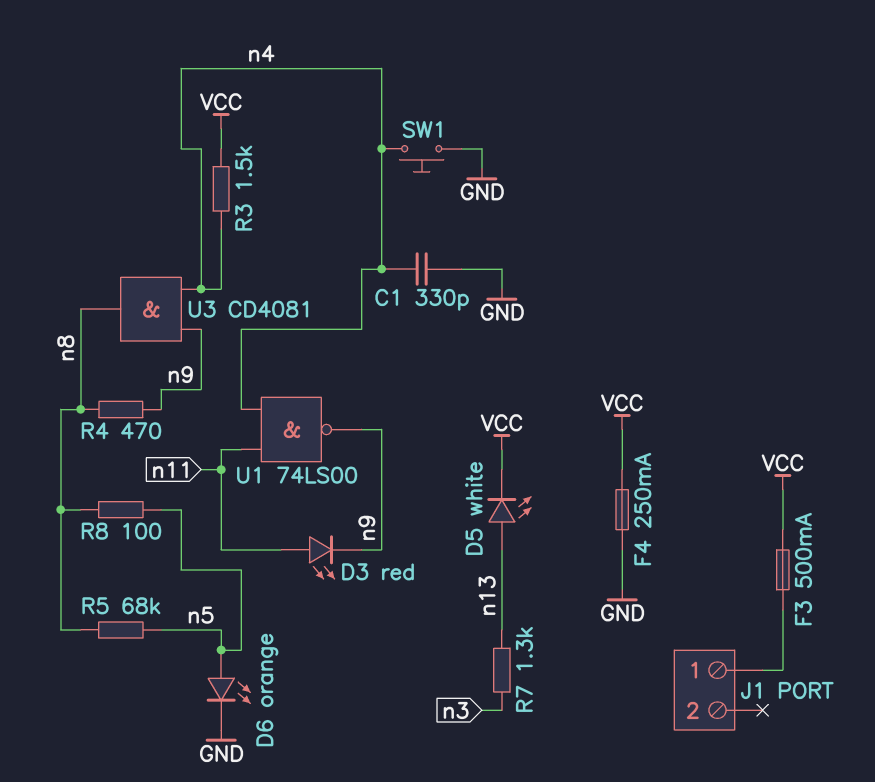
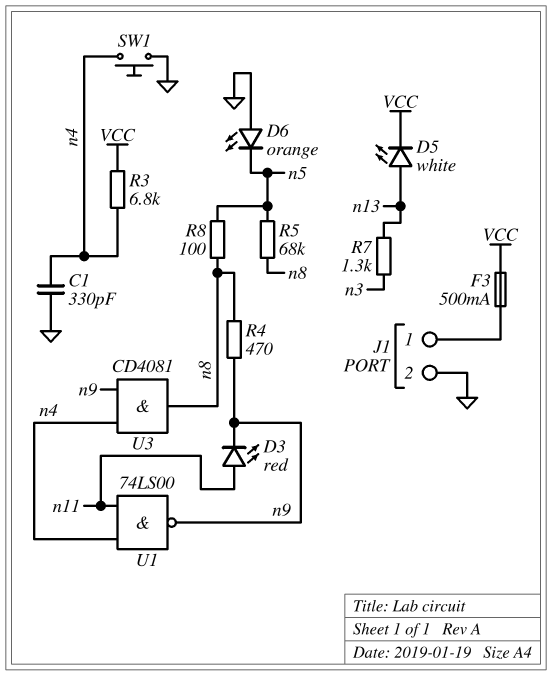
D6: LED orange (A n5, K GND) -> LED orange (A GND, K n5)
F4: 250mA (GND, VCC) -> none
J1 pin 2: none -> GND
R3: 1.5k (VCC, n4) -> 6.8k (VCC, n4)

